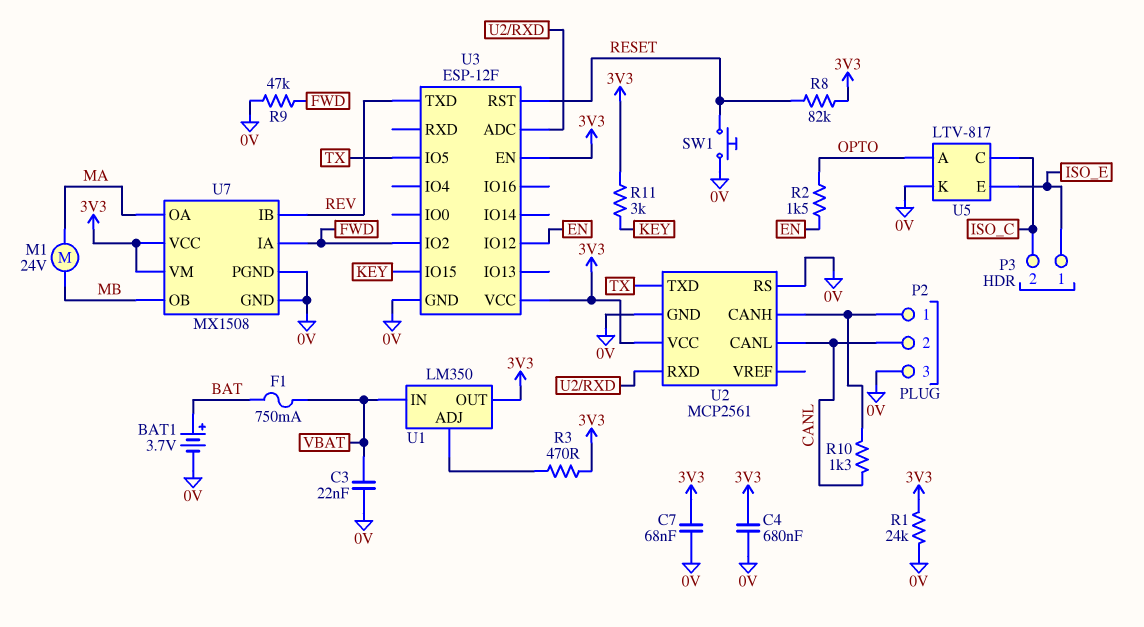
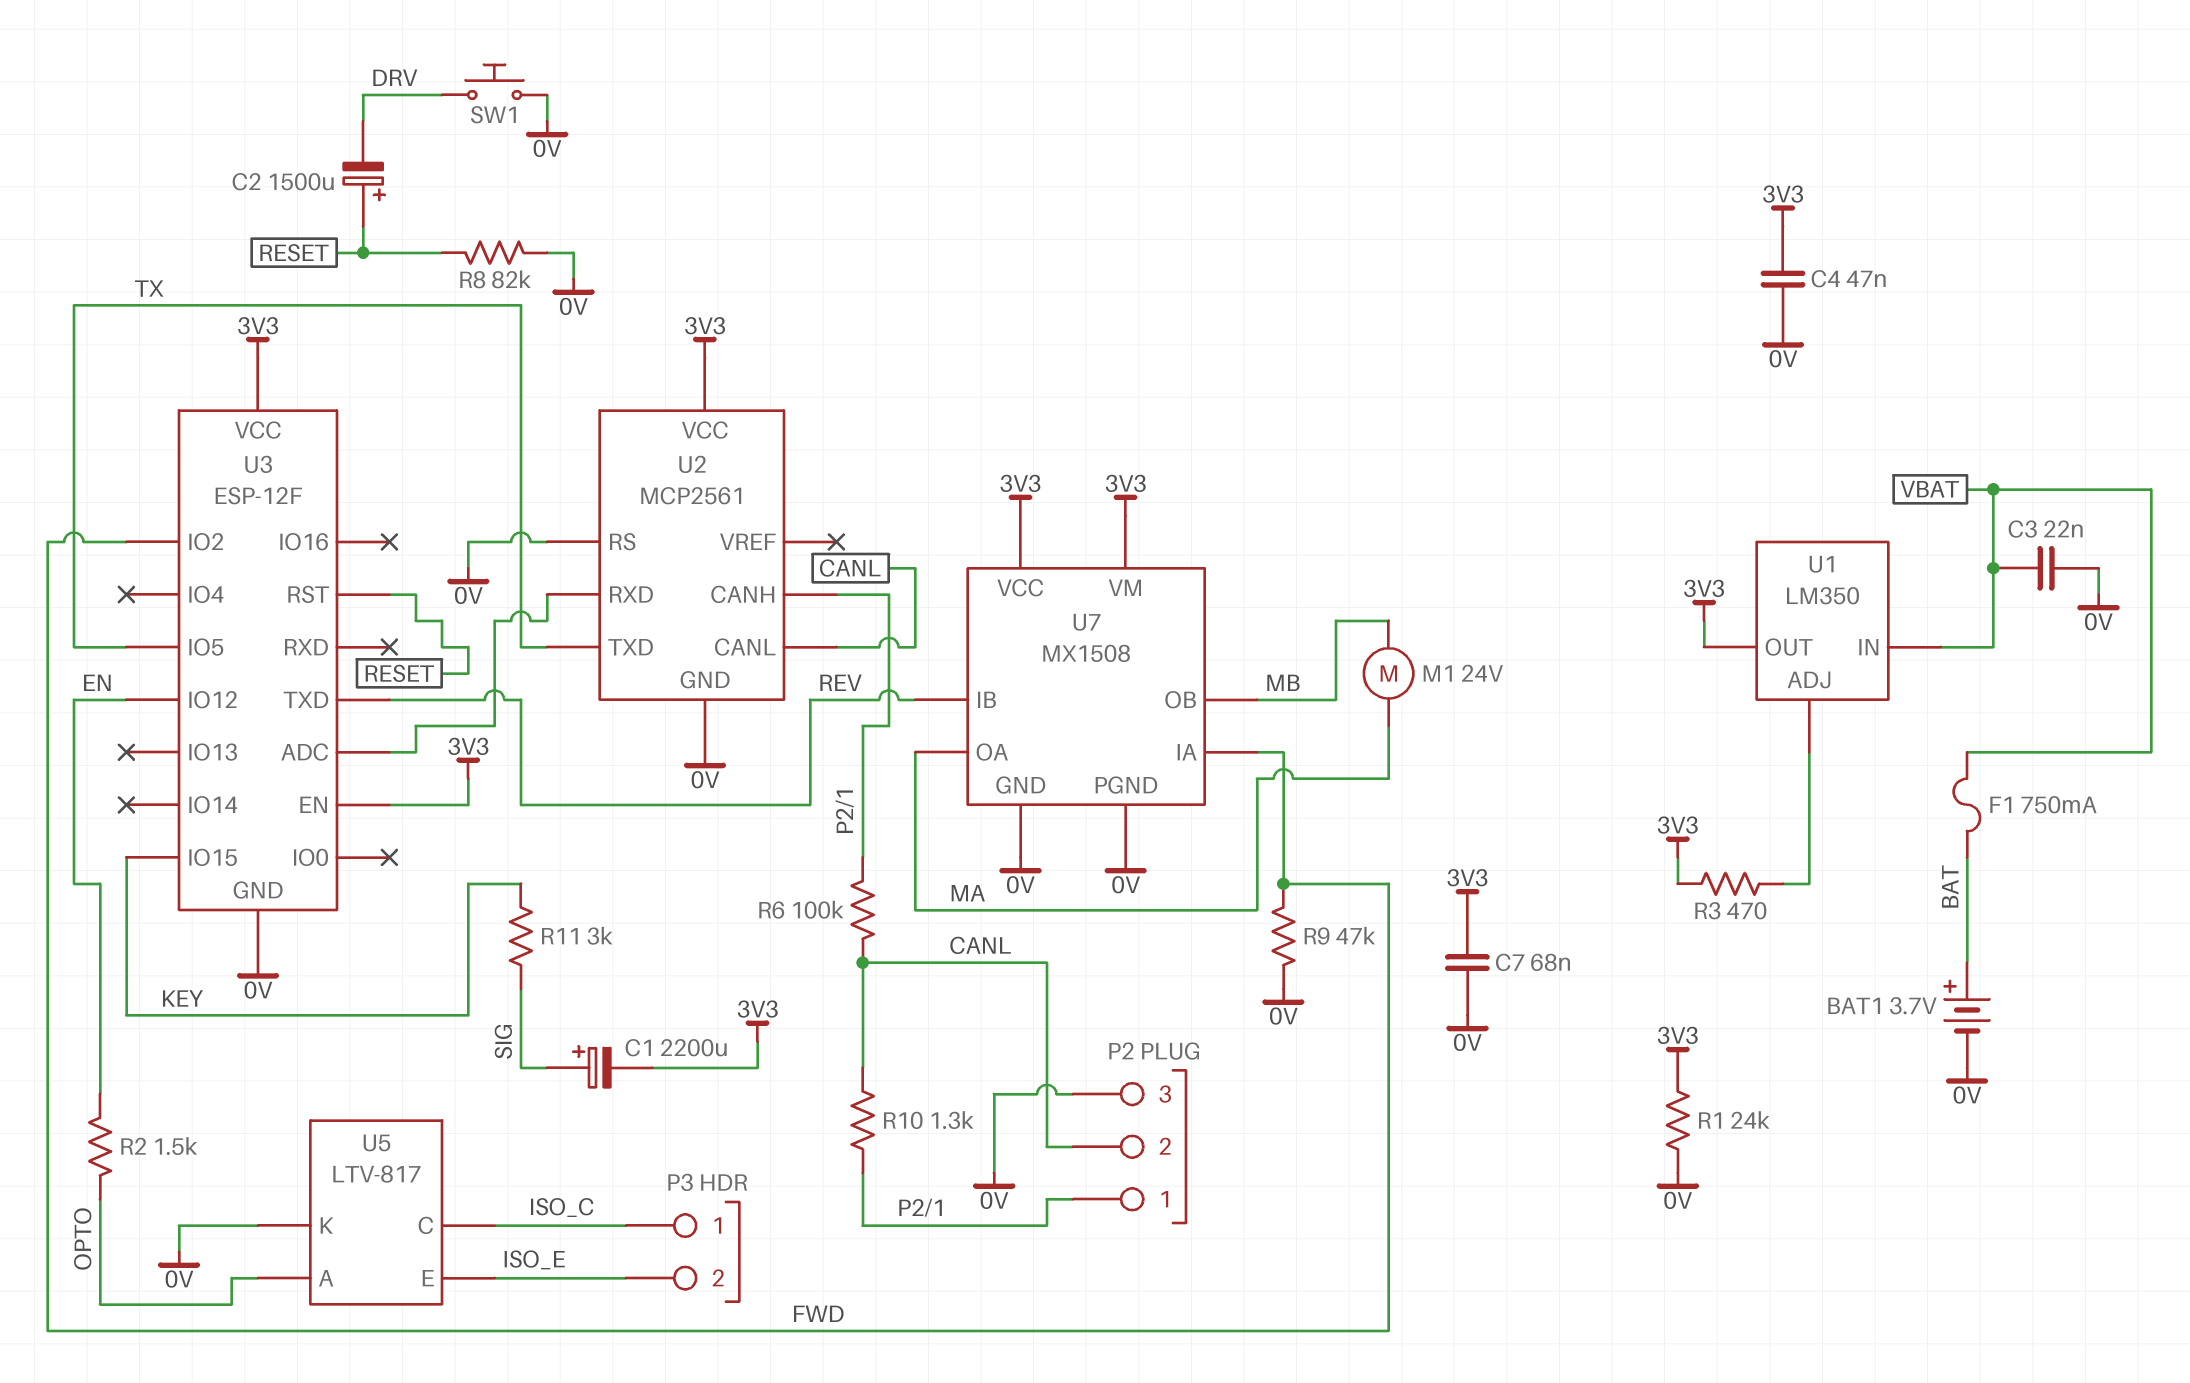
C1: none -> 2200uF (plus SIG, minus 3V3)
C2: none -> 1500uF (plus RESET, minus DRV)
C4: 680nF (0V, 3V3) -> 47nF (0V, 3V3)
P3 pin 1: ISO_E -> ISO_C
P3 pin 2: ISO_C -> ISO_E
R6: none -> 100k (CANL, P2/1)
R8: 82k (3V3, RESET) -> 82k (0V, RESET)
R11: 3k (3V3, KEY) -> 3k (KEY, SIG)
SW1: button (0V, RESET) -> button (0V, DRV)

